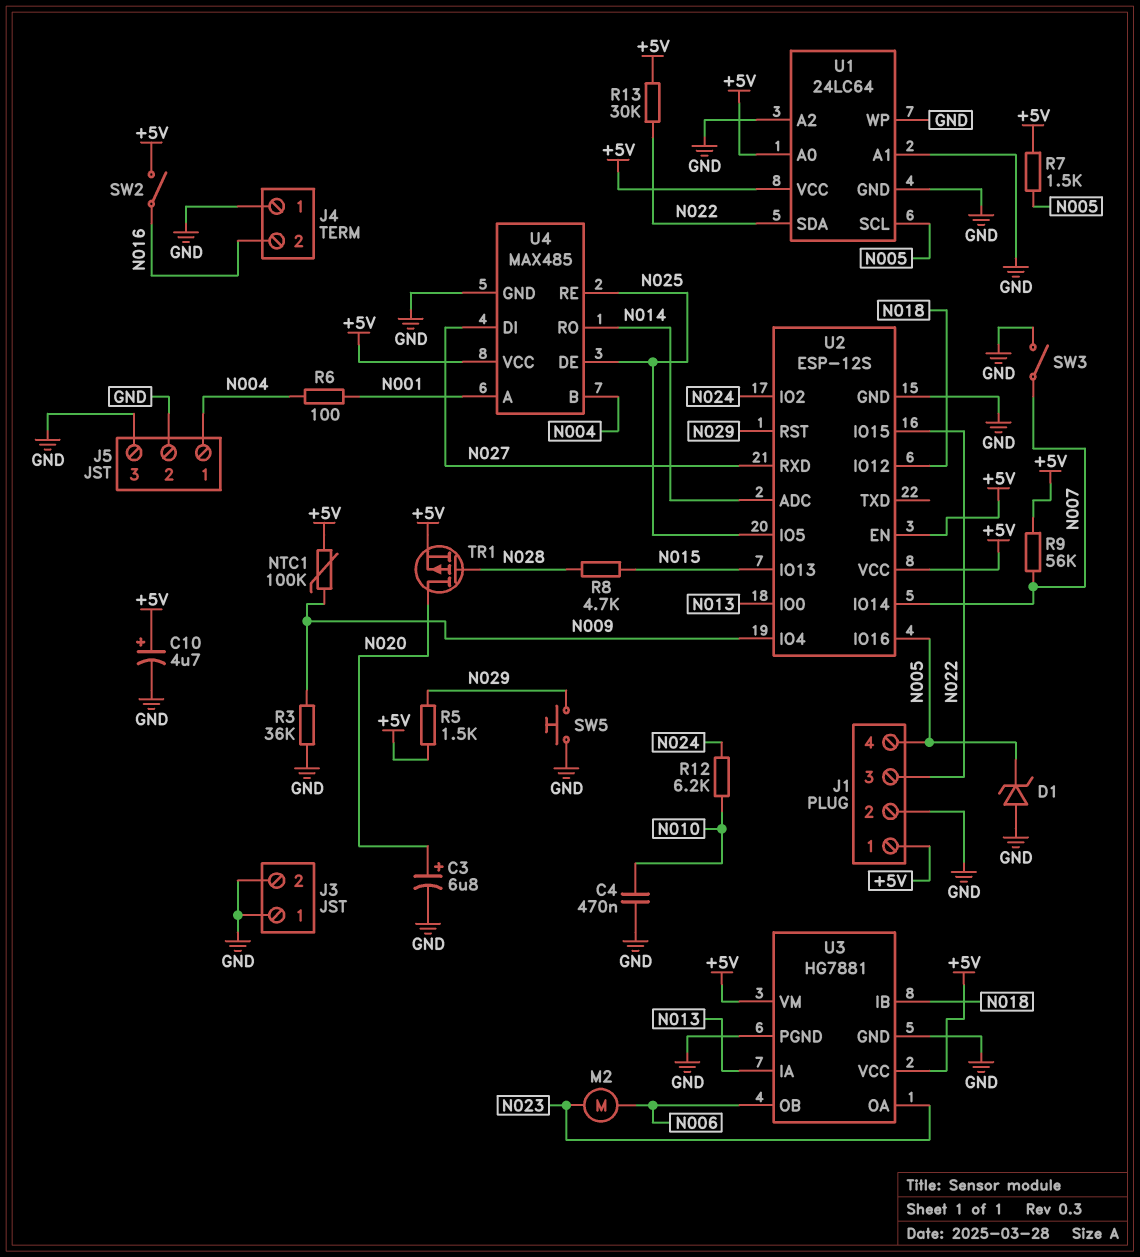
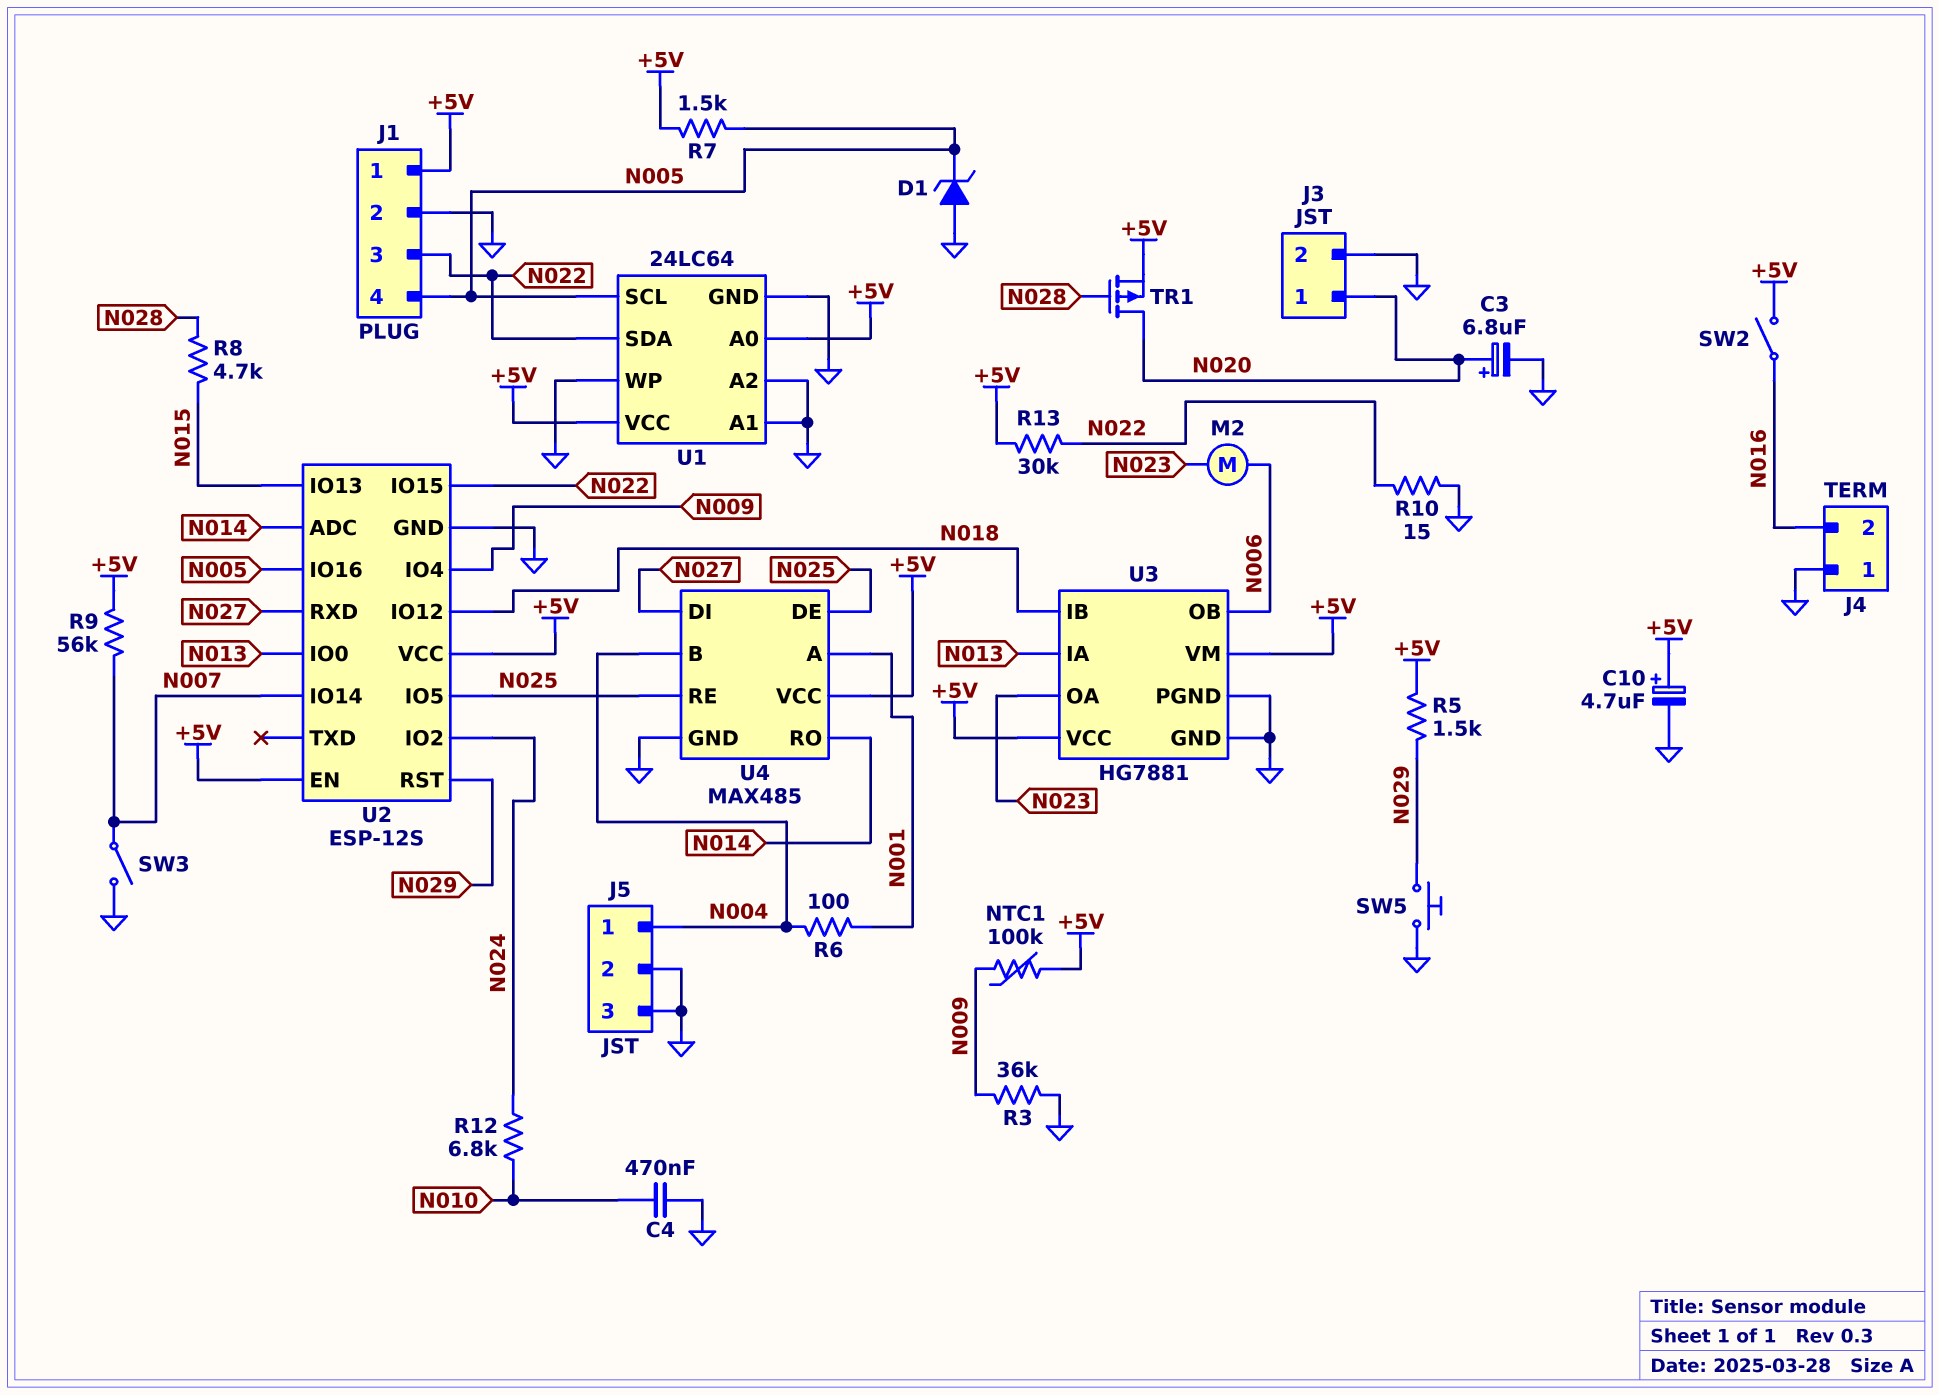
J3 pin 1: GND -> N020
R10: none -> 15 (GND, N022)
R12: 6.2k (N010, N024) -> 6.8k (N010, N024)

